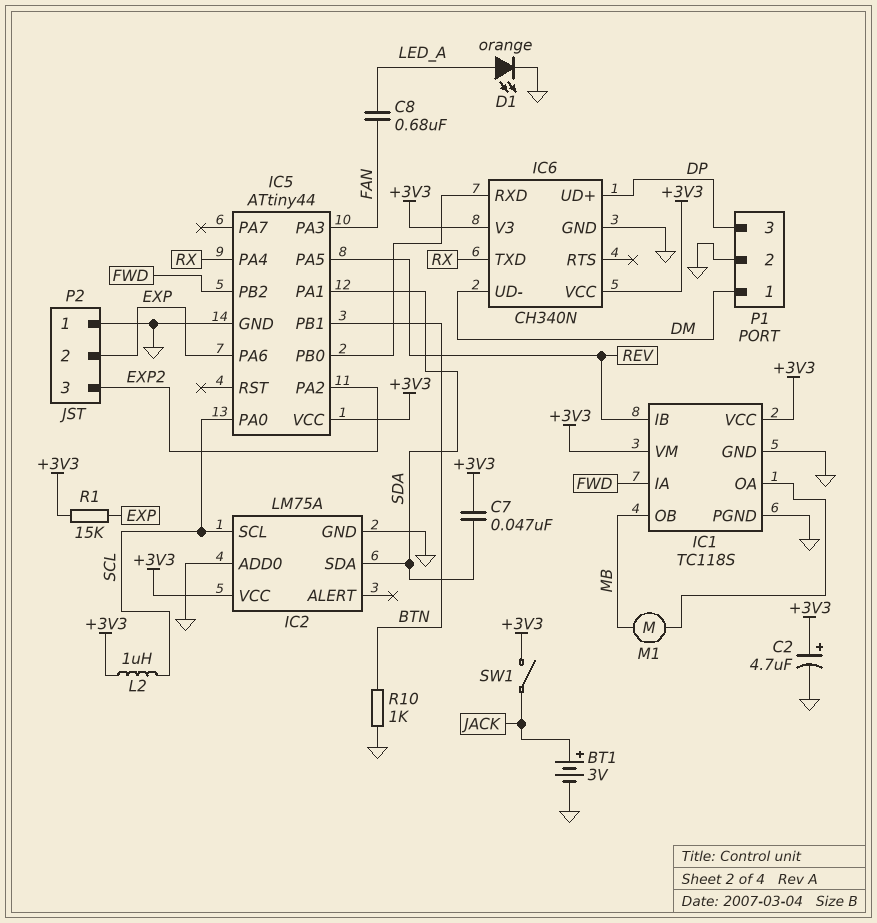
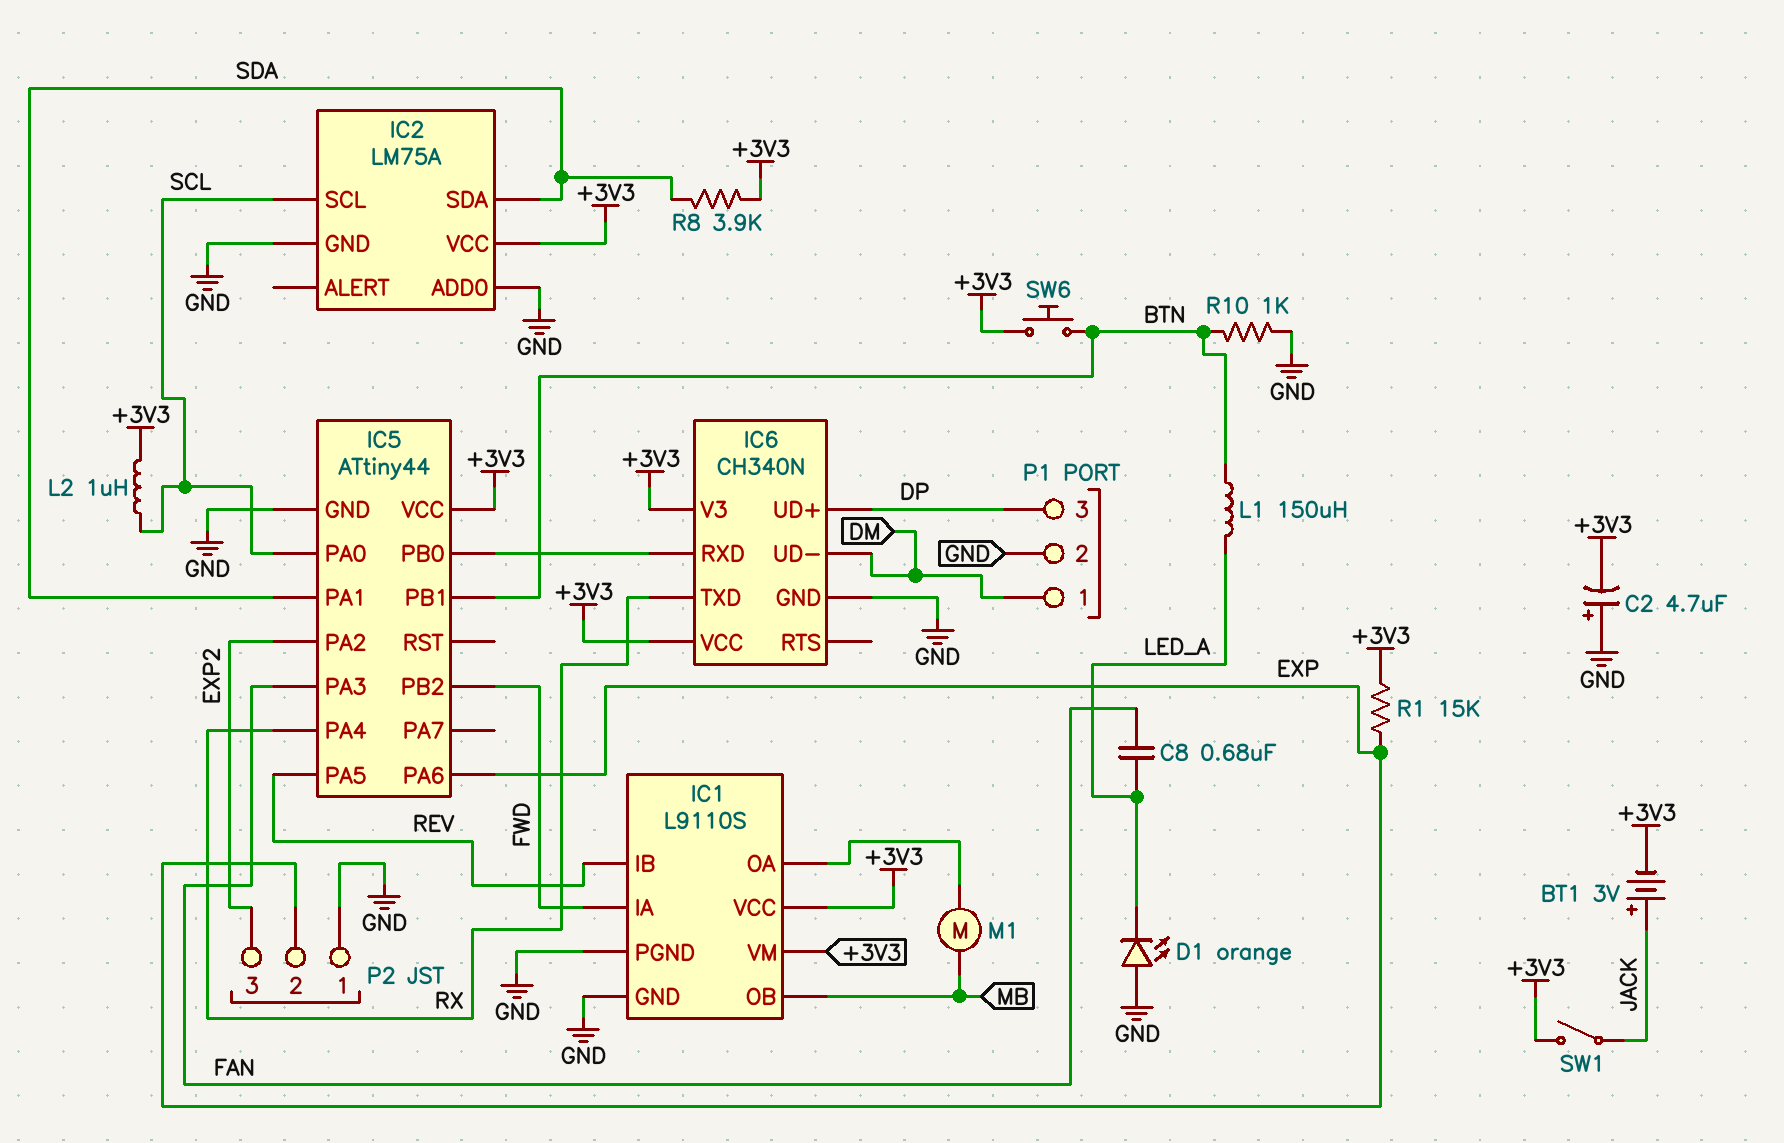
BT1: 3V (plus JACK, minus GND) -> 3V (plus JACK, minus +3V3)
C2: 4.7uF (plus +3V3, minus GND) -> 4.7uF (plus GND, minus +3V3)
C7: 47nF (+3V3, SDA) -> none
D1: LED orange (A LED_A, K GND) -> LED orange (A GND, K LED_A)
IC1: TC118S -> L9110S
L1: none -> 150uH (BTN, LED_A)
R8: none -> 3.9k (+3V3, SDA)
SW6: none -> button (+3V3, BTN)

